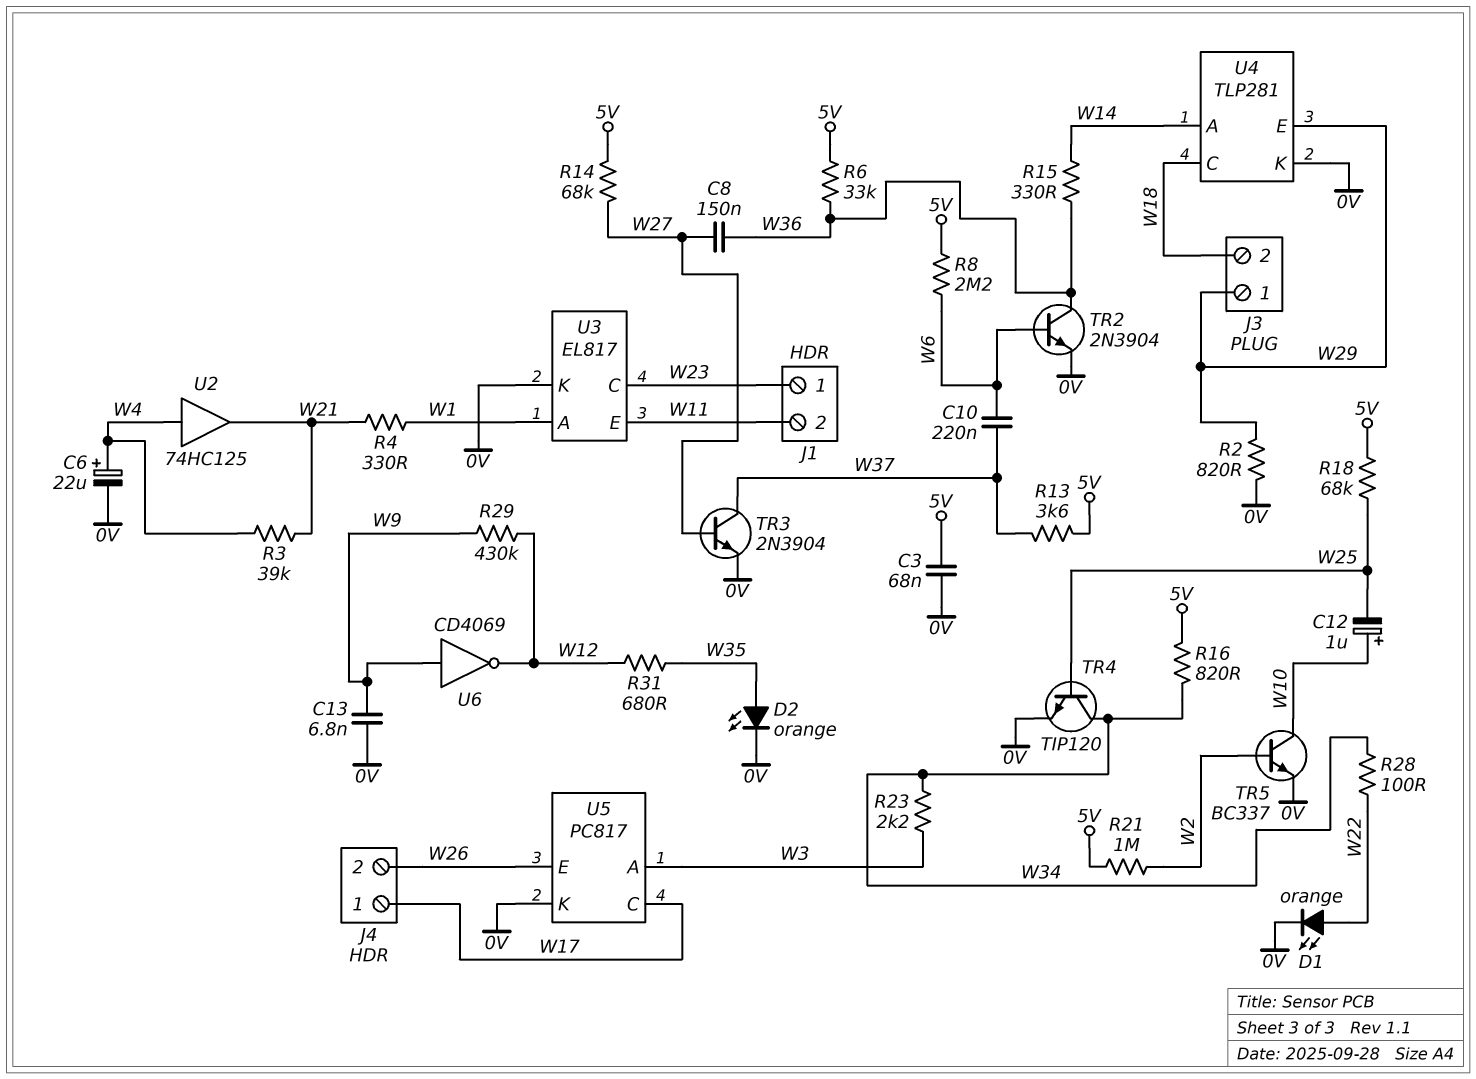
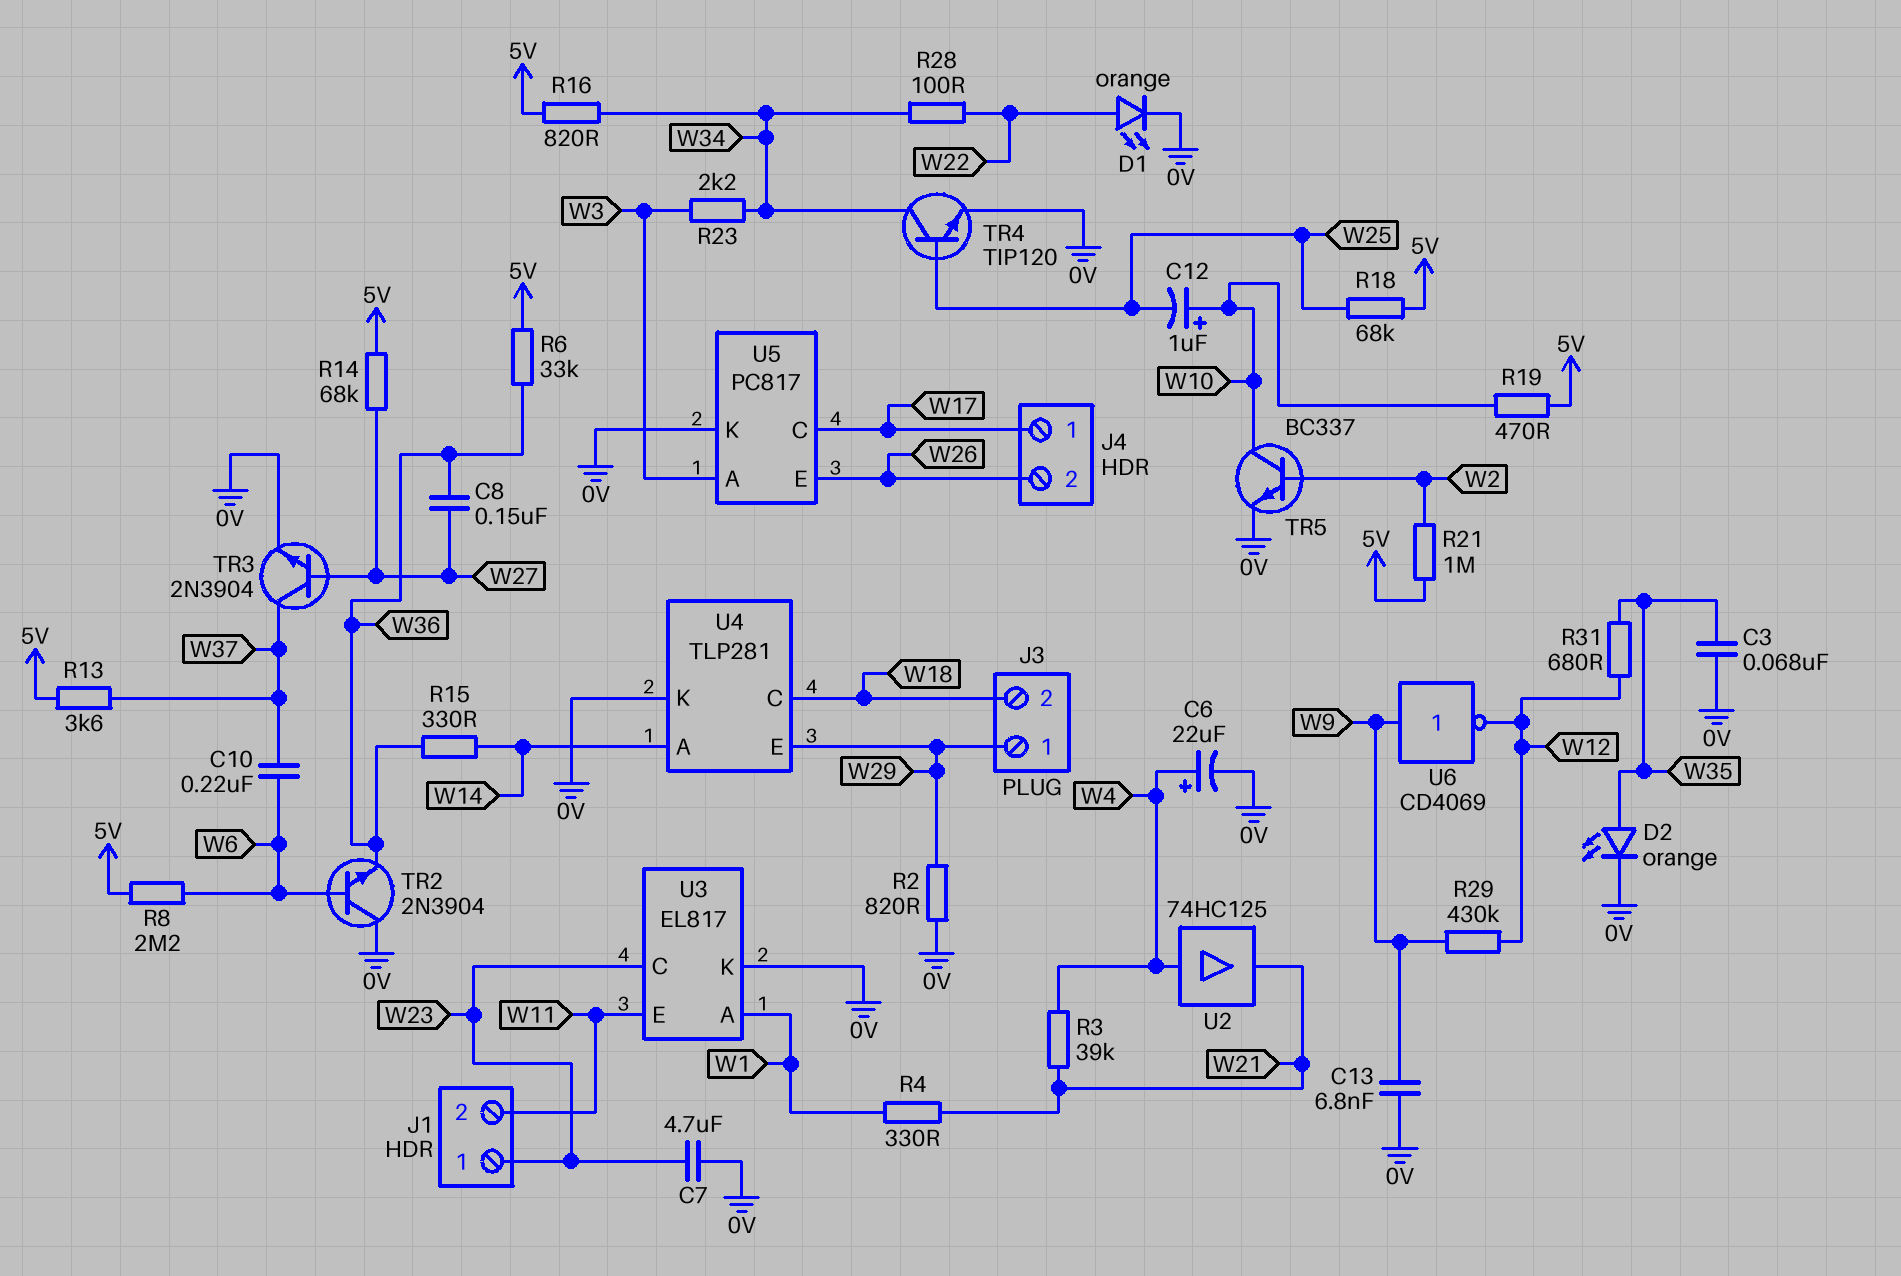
C3: 68nF (0V, 5V) -> 68nF (0V, W35)
C7: none -> 4.7uF (0V, W23)
R19: none -> 470 (5V, W10)
TR2: NPN 2N3904 (B W6, C W36, E 0V) -> NPN 2N3904 (B W6, C 0V, E W36)

